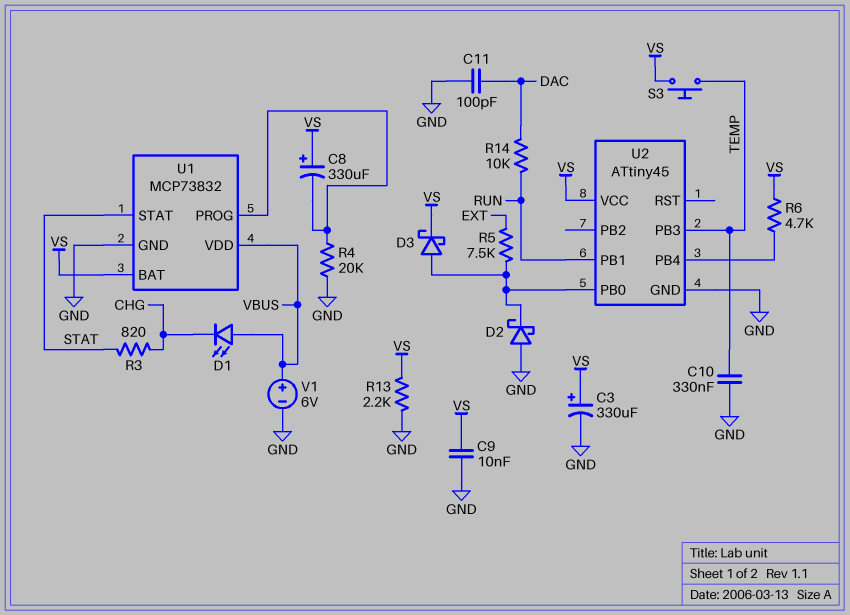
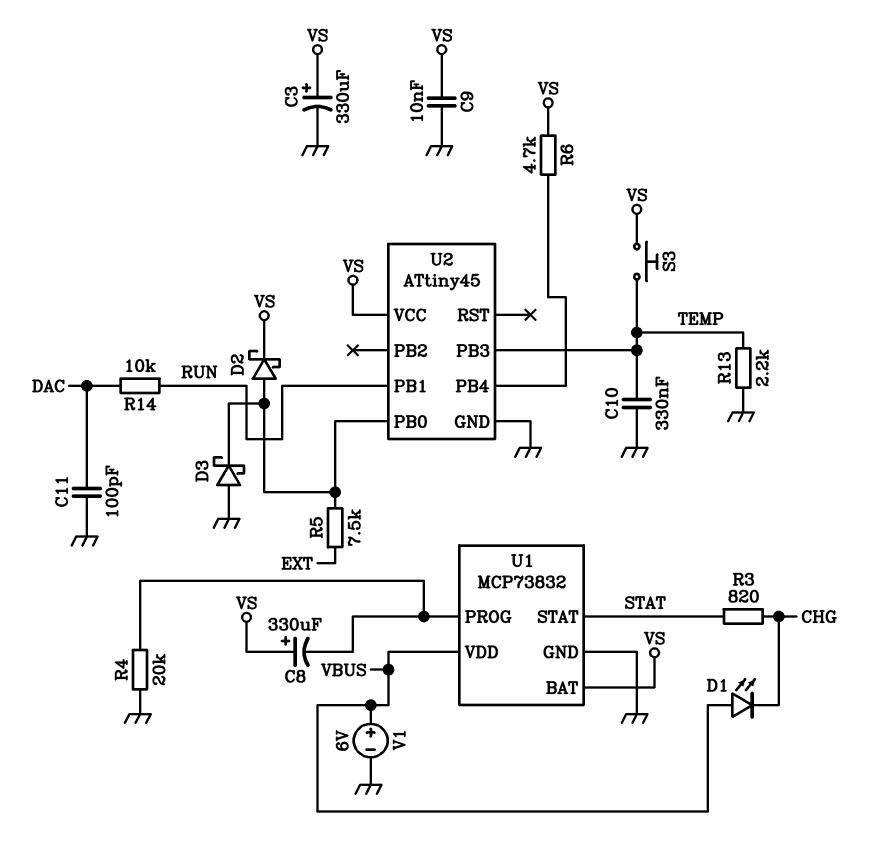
D2: schottky (A GND, K U2/PB0) -> schottky (A U2/PB0, K VS)
D3: schottky (A U2/PB0, K VS) -> schottky (A GND, K U2/PB0)
R13: 2.2k (GND, VS) -> 2.2k (GND, TEMP)

